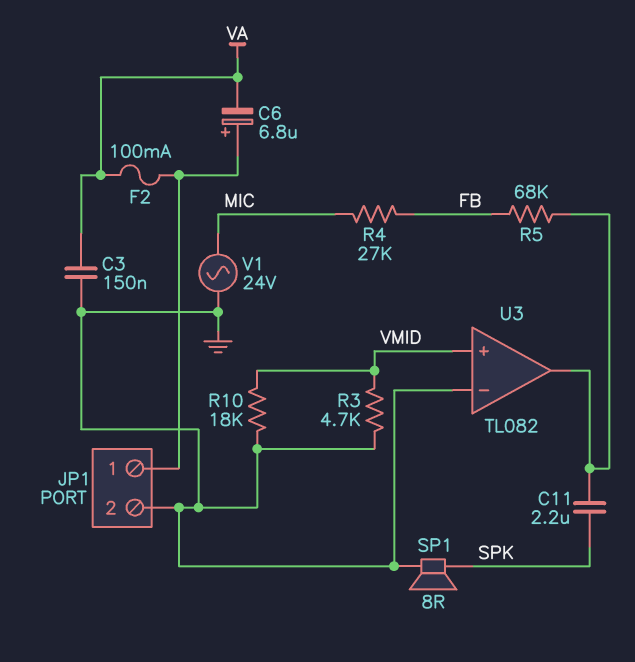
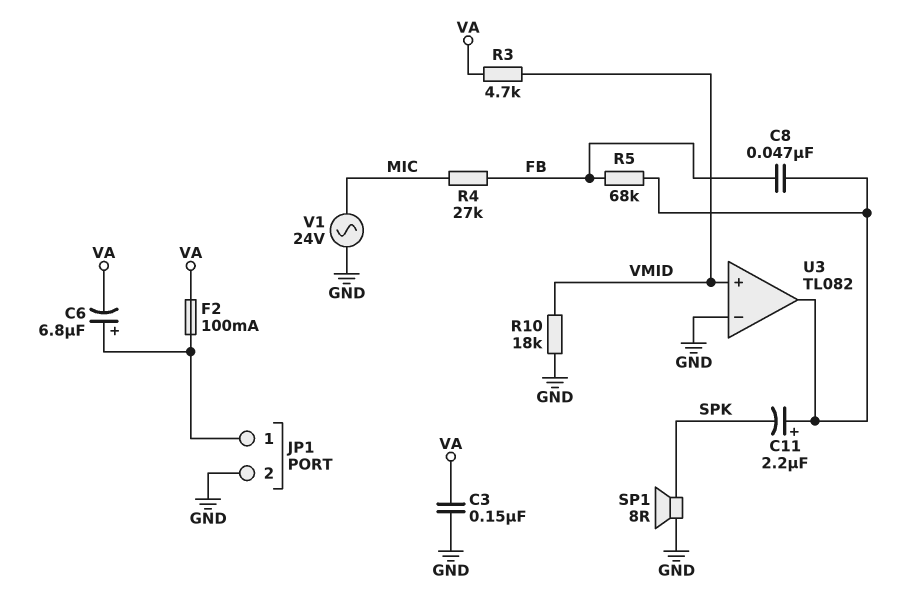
C8: none -> 47nF (FB, U3/out)
C11: 2.2uF (SPK, U3/out) -> 2.2uF (plus U3/out, minus SPK)
R3: 4.7k (GND, VMID) -> 4.7k (VA, VMID)

